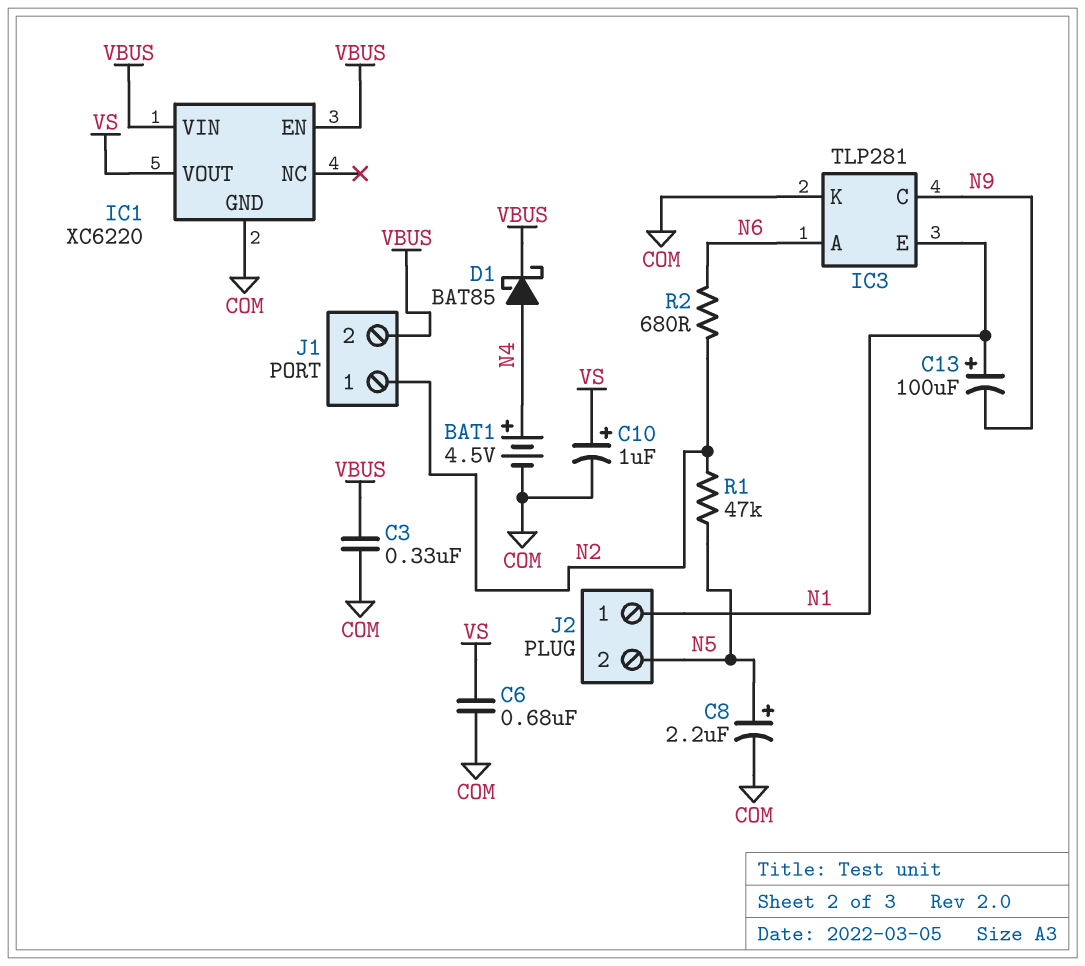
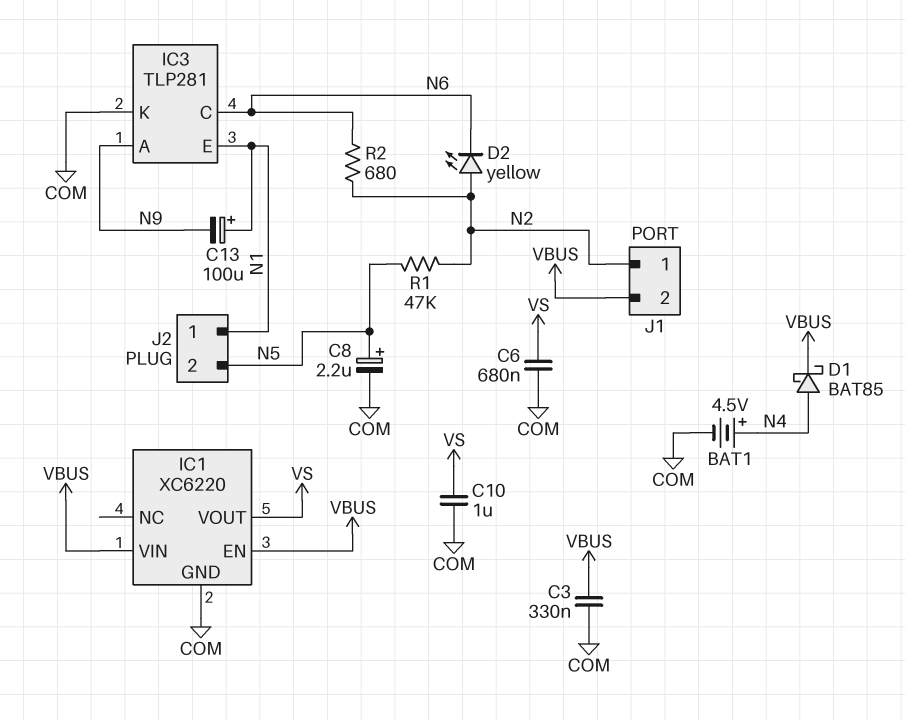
C10: 1uF (plus VS, minus COM) -> 1uF (COM, VS)
D2: none -> LED yellow (A N2, K N6)
IC3 pin A: N6 -> N9
IC3 pin C: N9 -> N6

